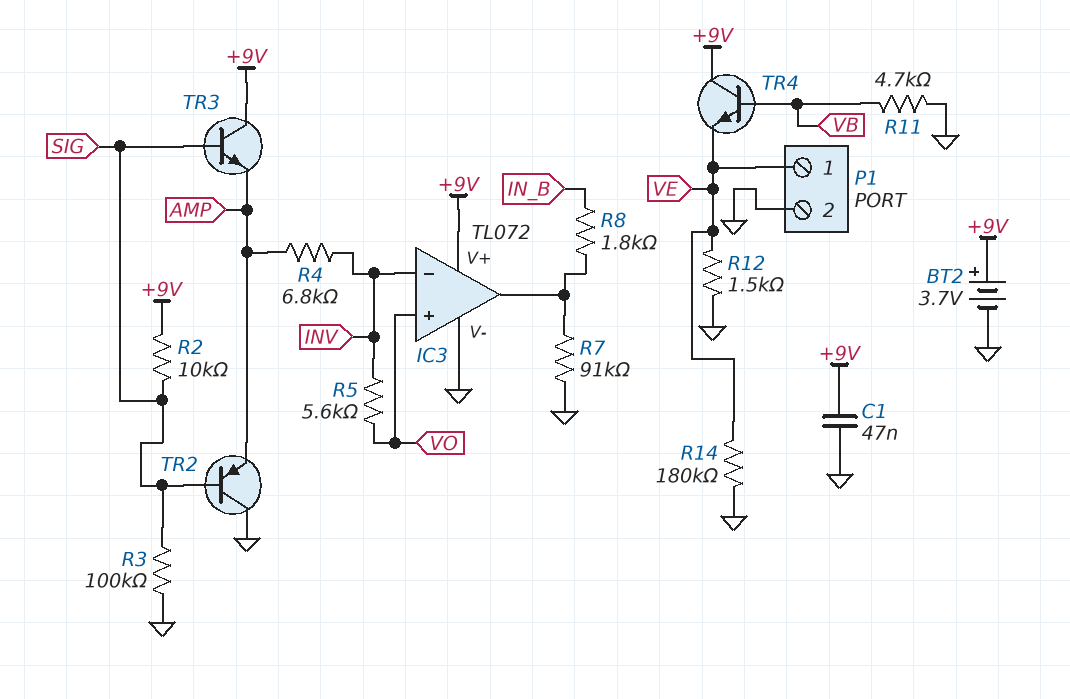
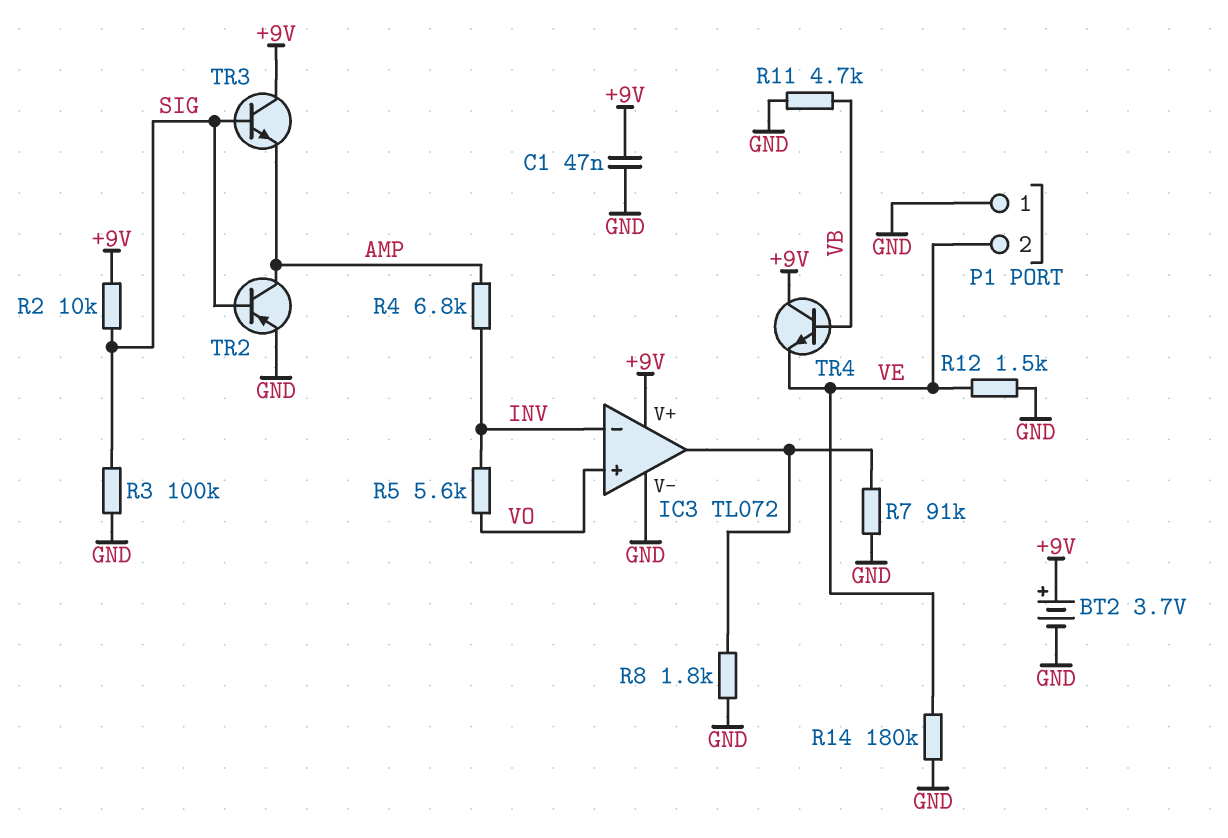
P1 pin 1: VE -> GND
P1 pin 2: GND -> VE
R8: 1.8k (IC3/out, IN_B) -> 1.8k (GND, IC3/out)
TR2: PNP (B SIG, C GND, E AMP) -> PNP (B SIG, C AMP, E GND)

